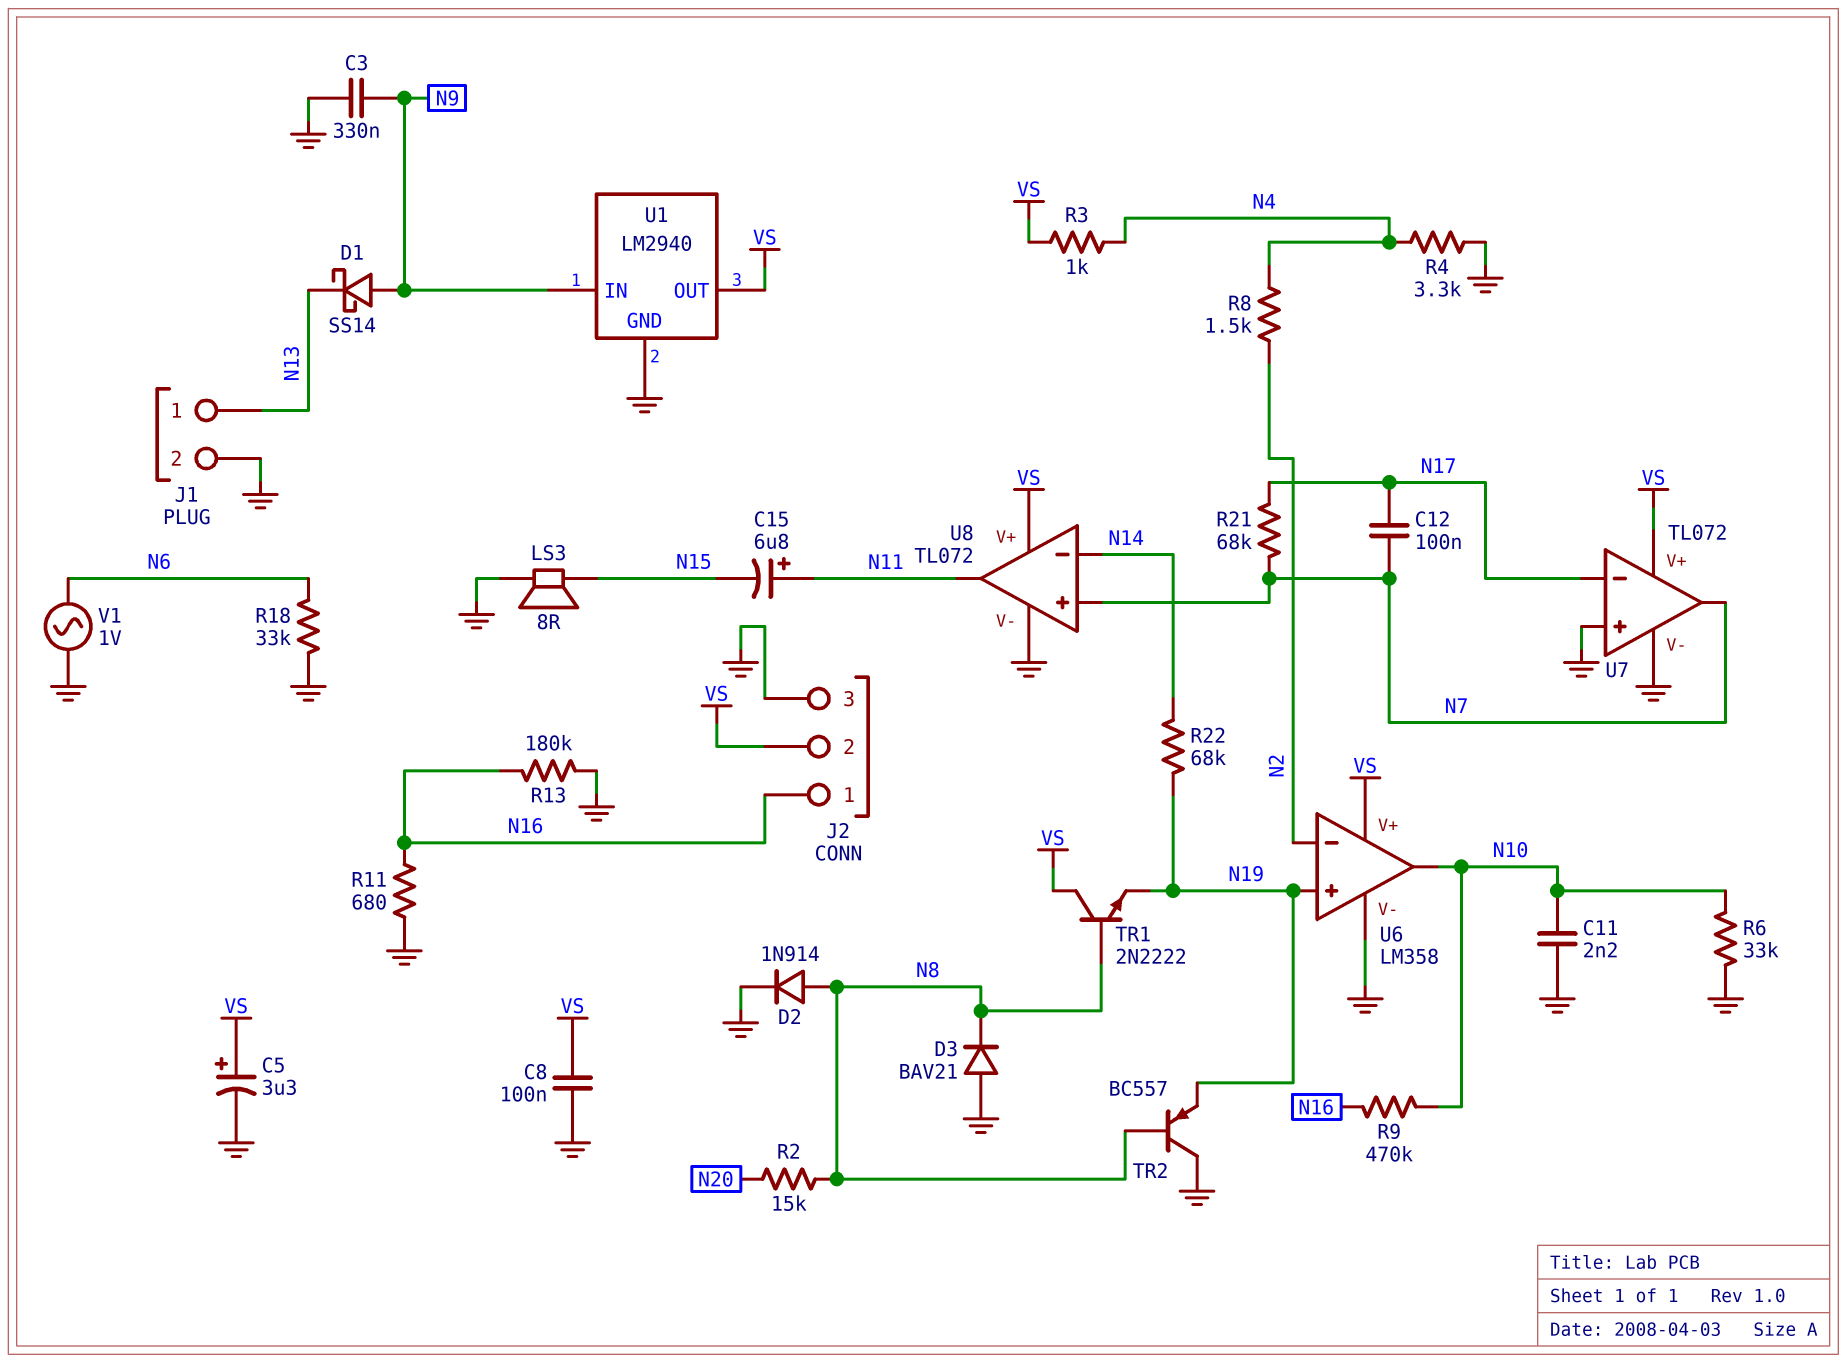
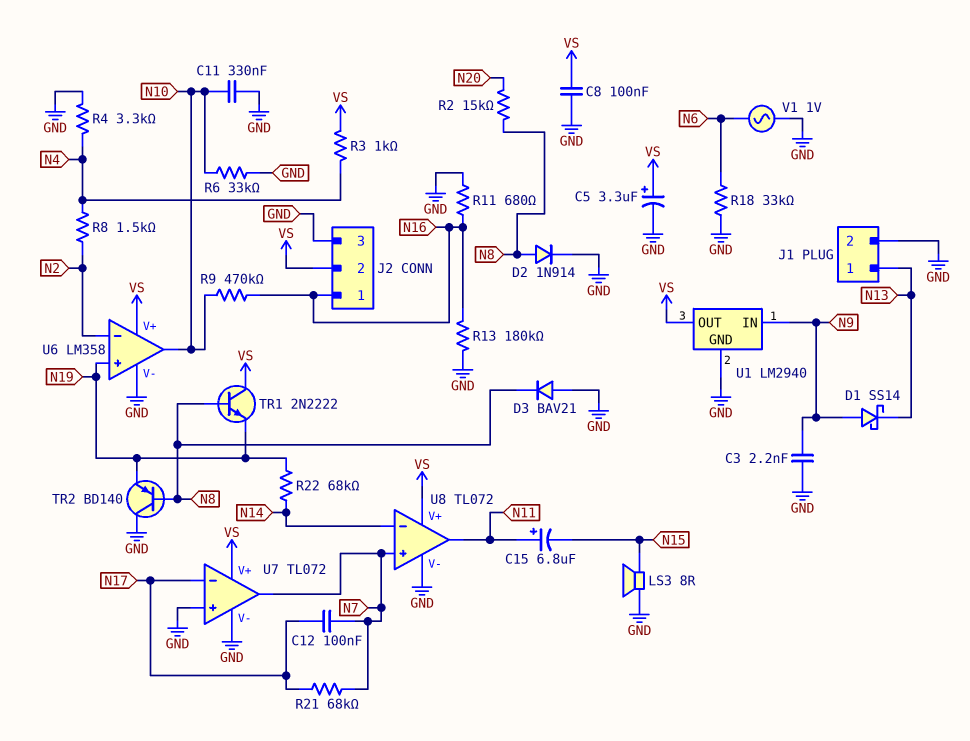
C3: 330nF (GND, N9) -> 2.2nF (GND, N9)
C11: 2.2nF (GND, N10) -> 330nF (GND, N10)
TR2: PNP BC557 (B N8, C GND, E N19) -> PNP BD140 (B N8, C GND, E N19)

